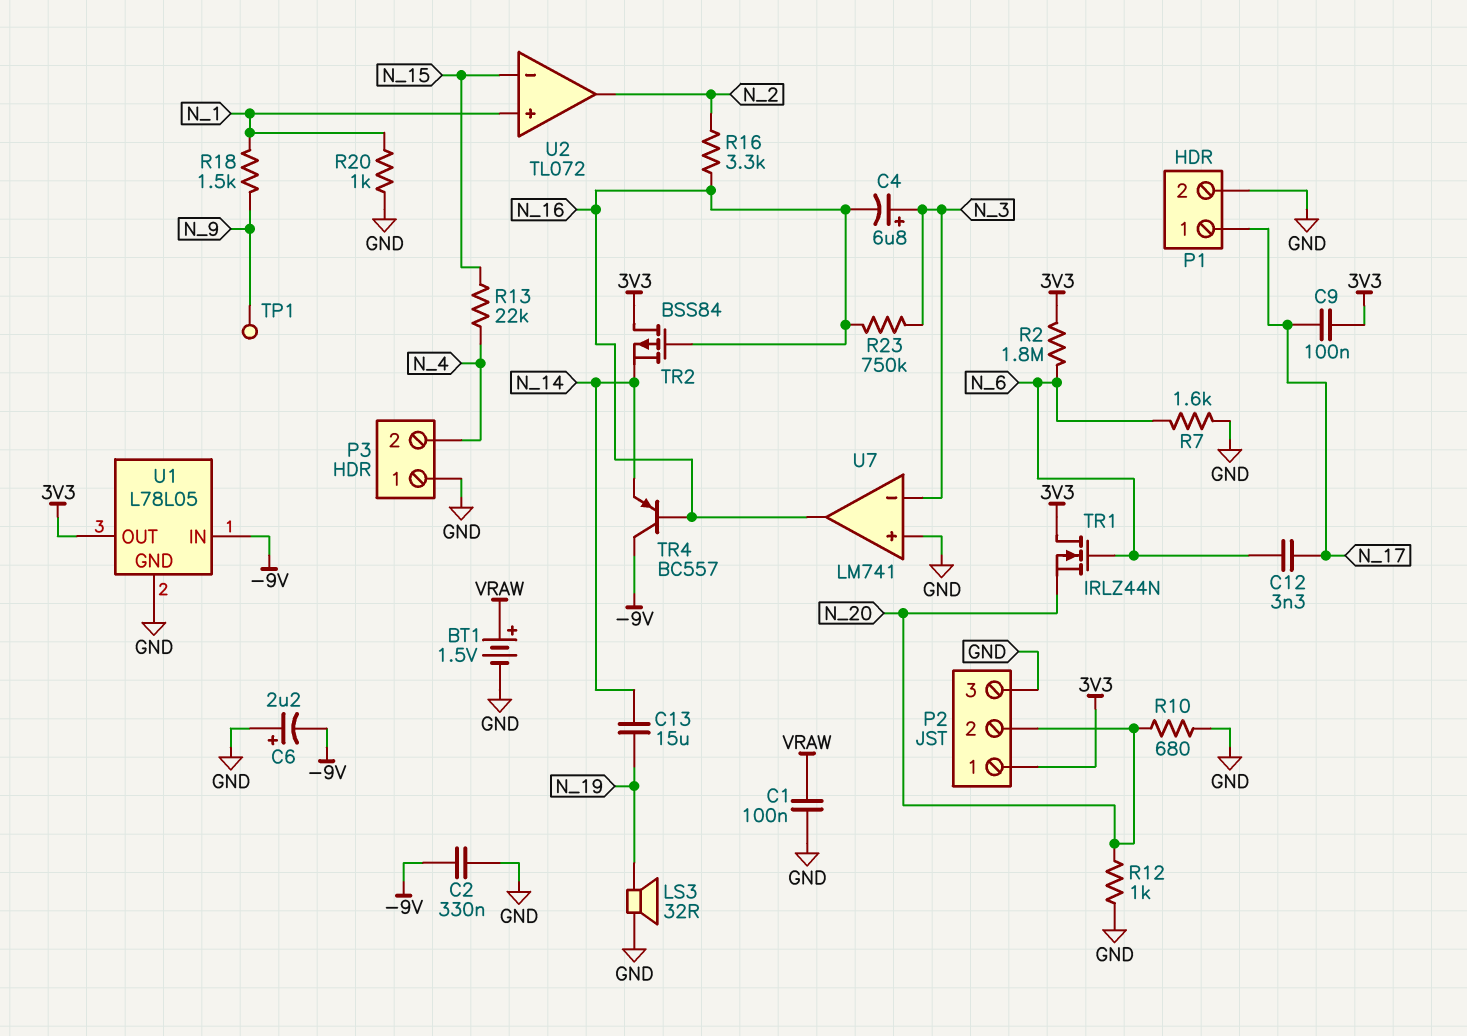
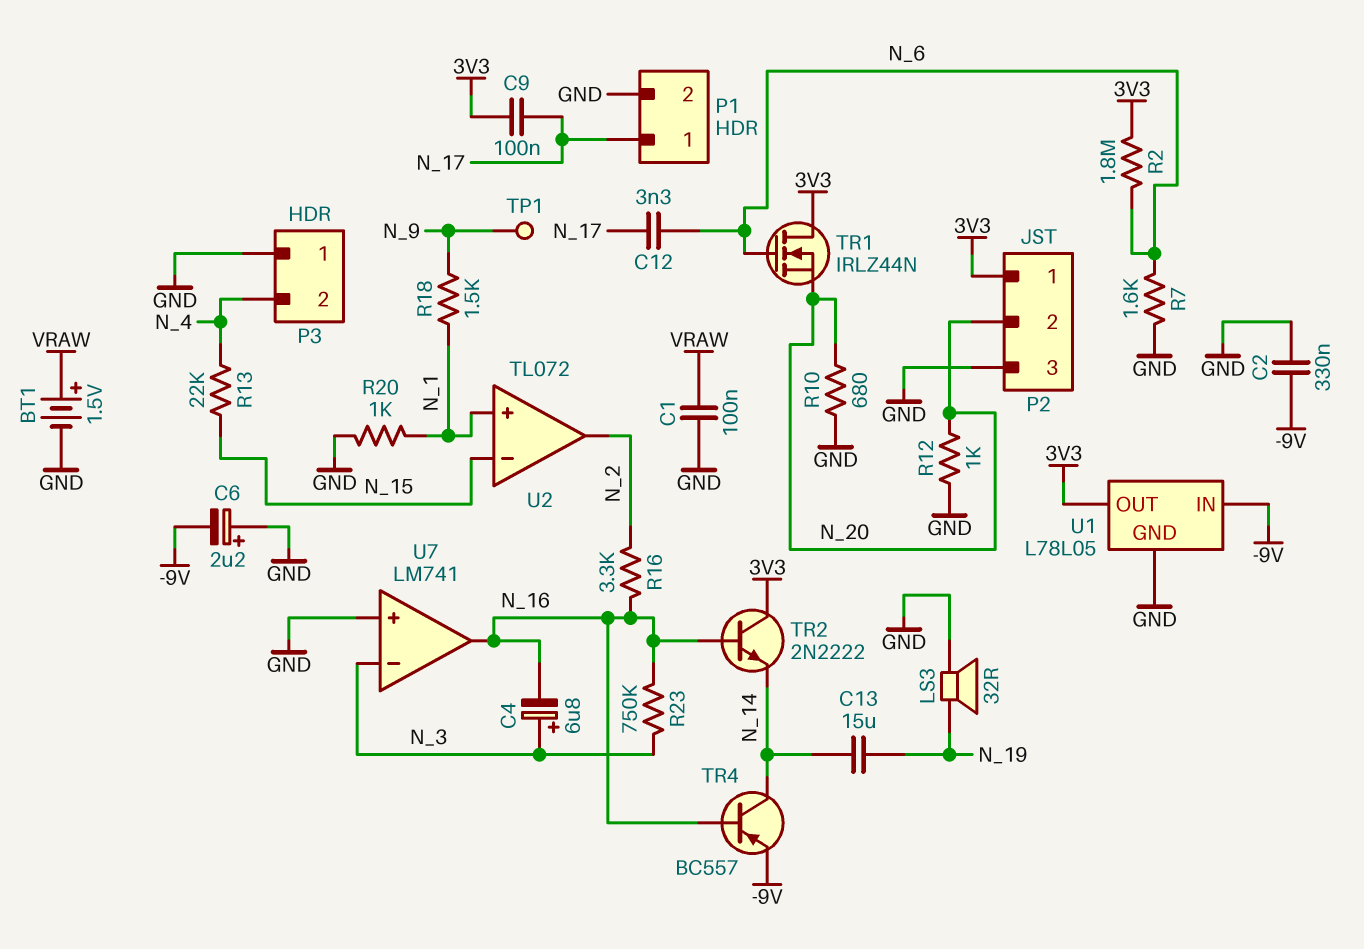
TR2: PMOS BSS84 (G N_16, D 3V3, S N_14) -> NPN 2N2222 (B N_16, C 3V3, E N_14)
TR4: PNP BC557 (B N_16, C -9V, E N_14) -> PNP BC557 (B N_16, C N_14, E -9V)

